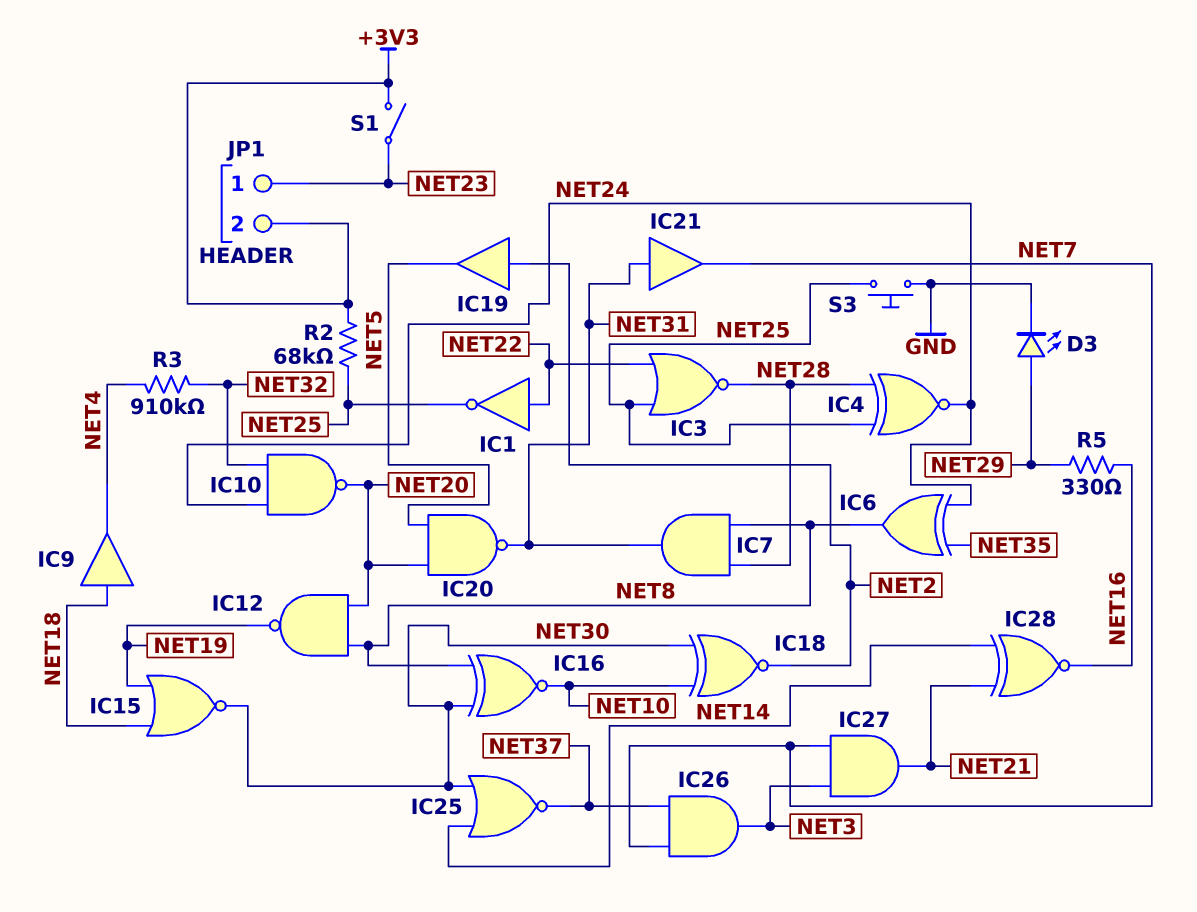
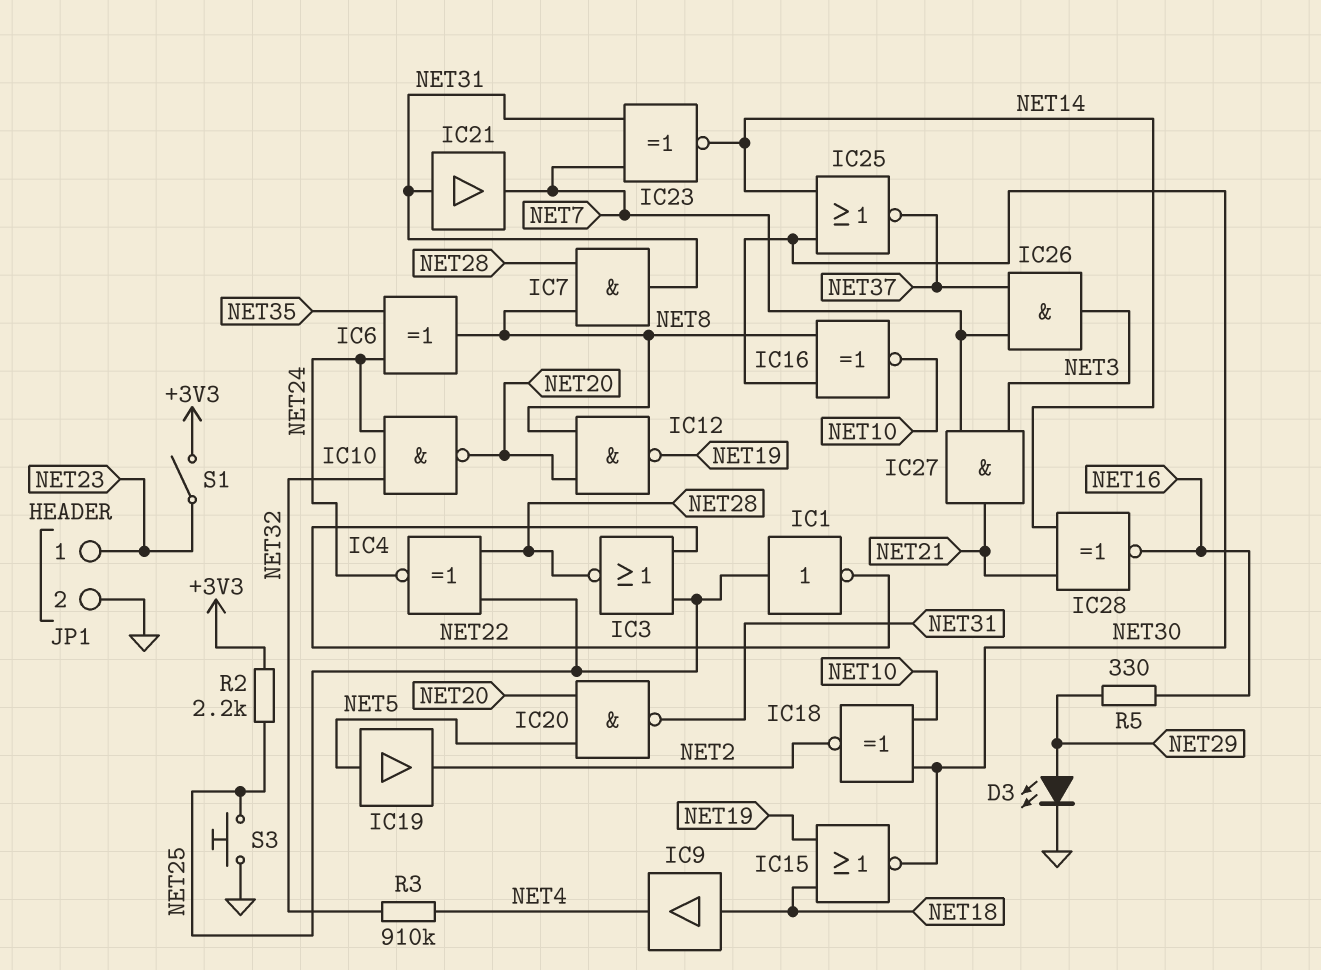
IC1: NOT (in NET22, out NET25) -> NOT (in NET25, out NET22)
IC19: buffer (in NET2, out NET5) -> buffer (in NET5, out NET2)
IC23: none -> XNOR (in NET7, in NET31, out NET14)
JP1 pin 2: +3V3 -> GND
R2: 68k (+3V3, NET25) -> 2.2k (+3V3, NET25)

